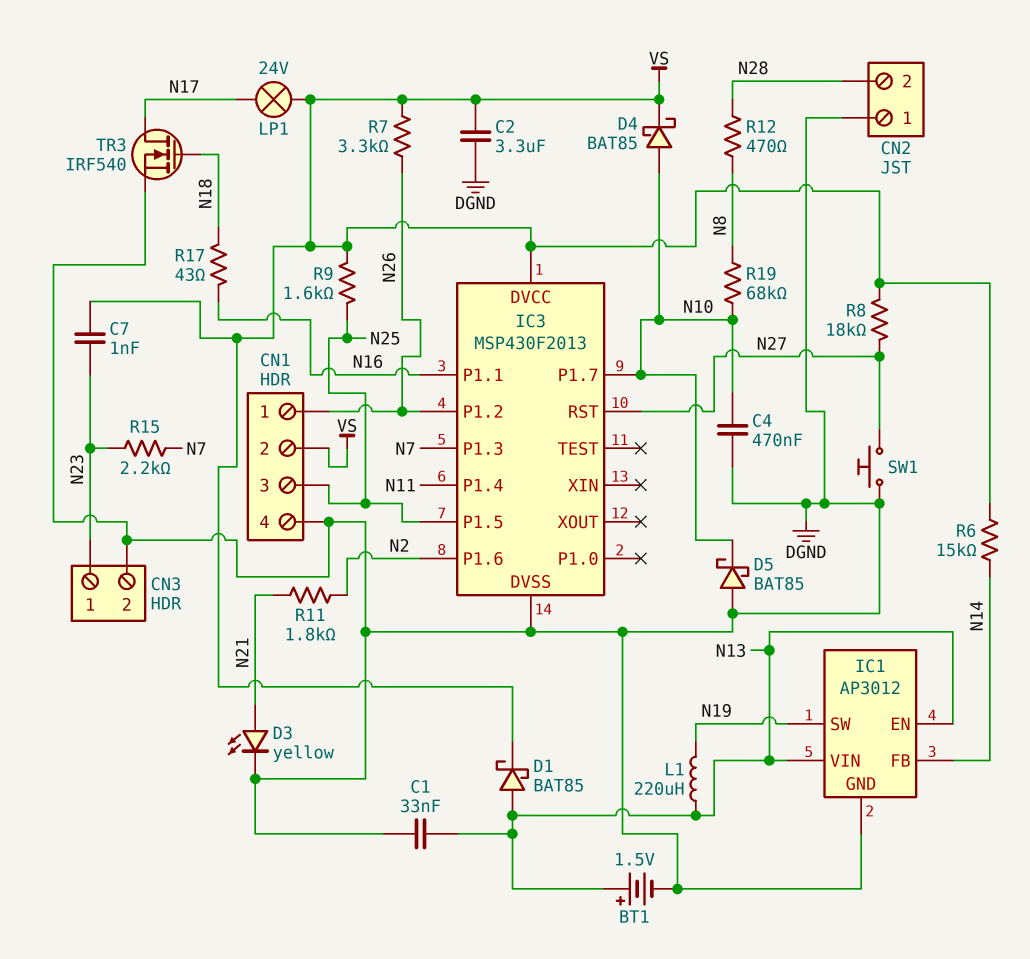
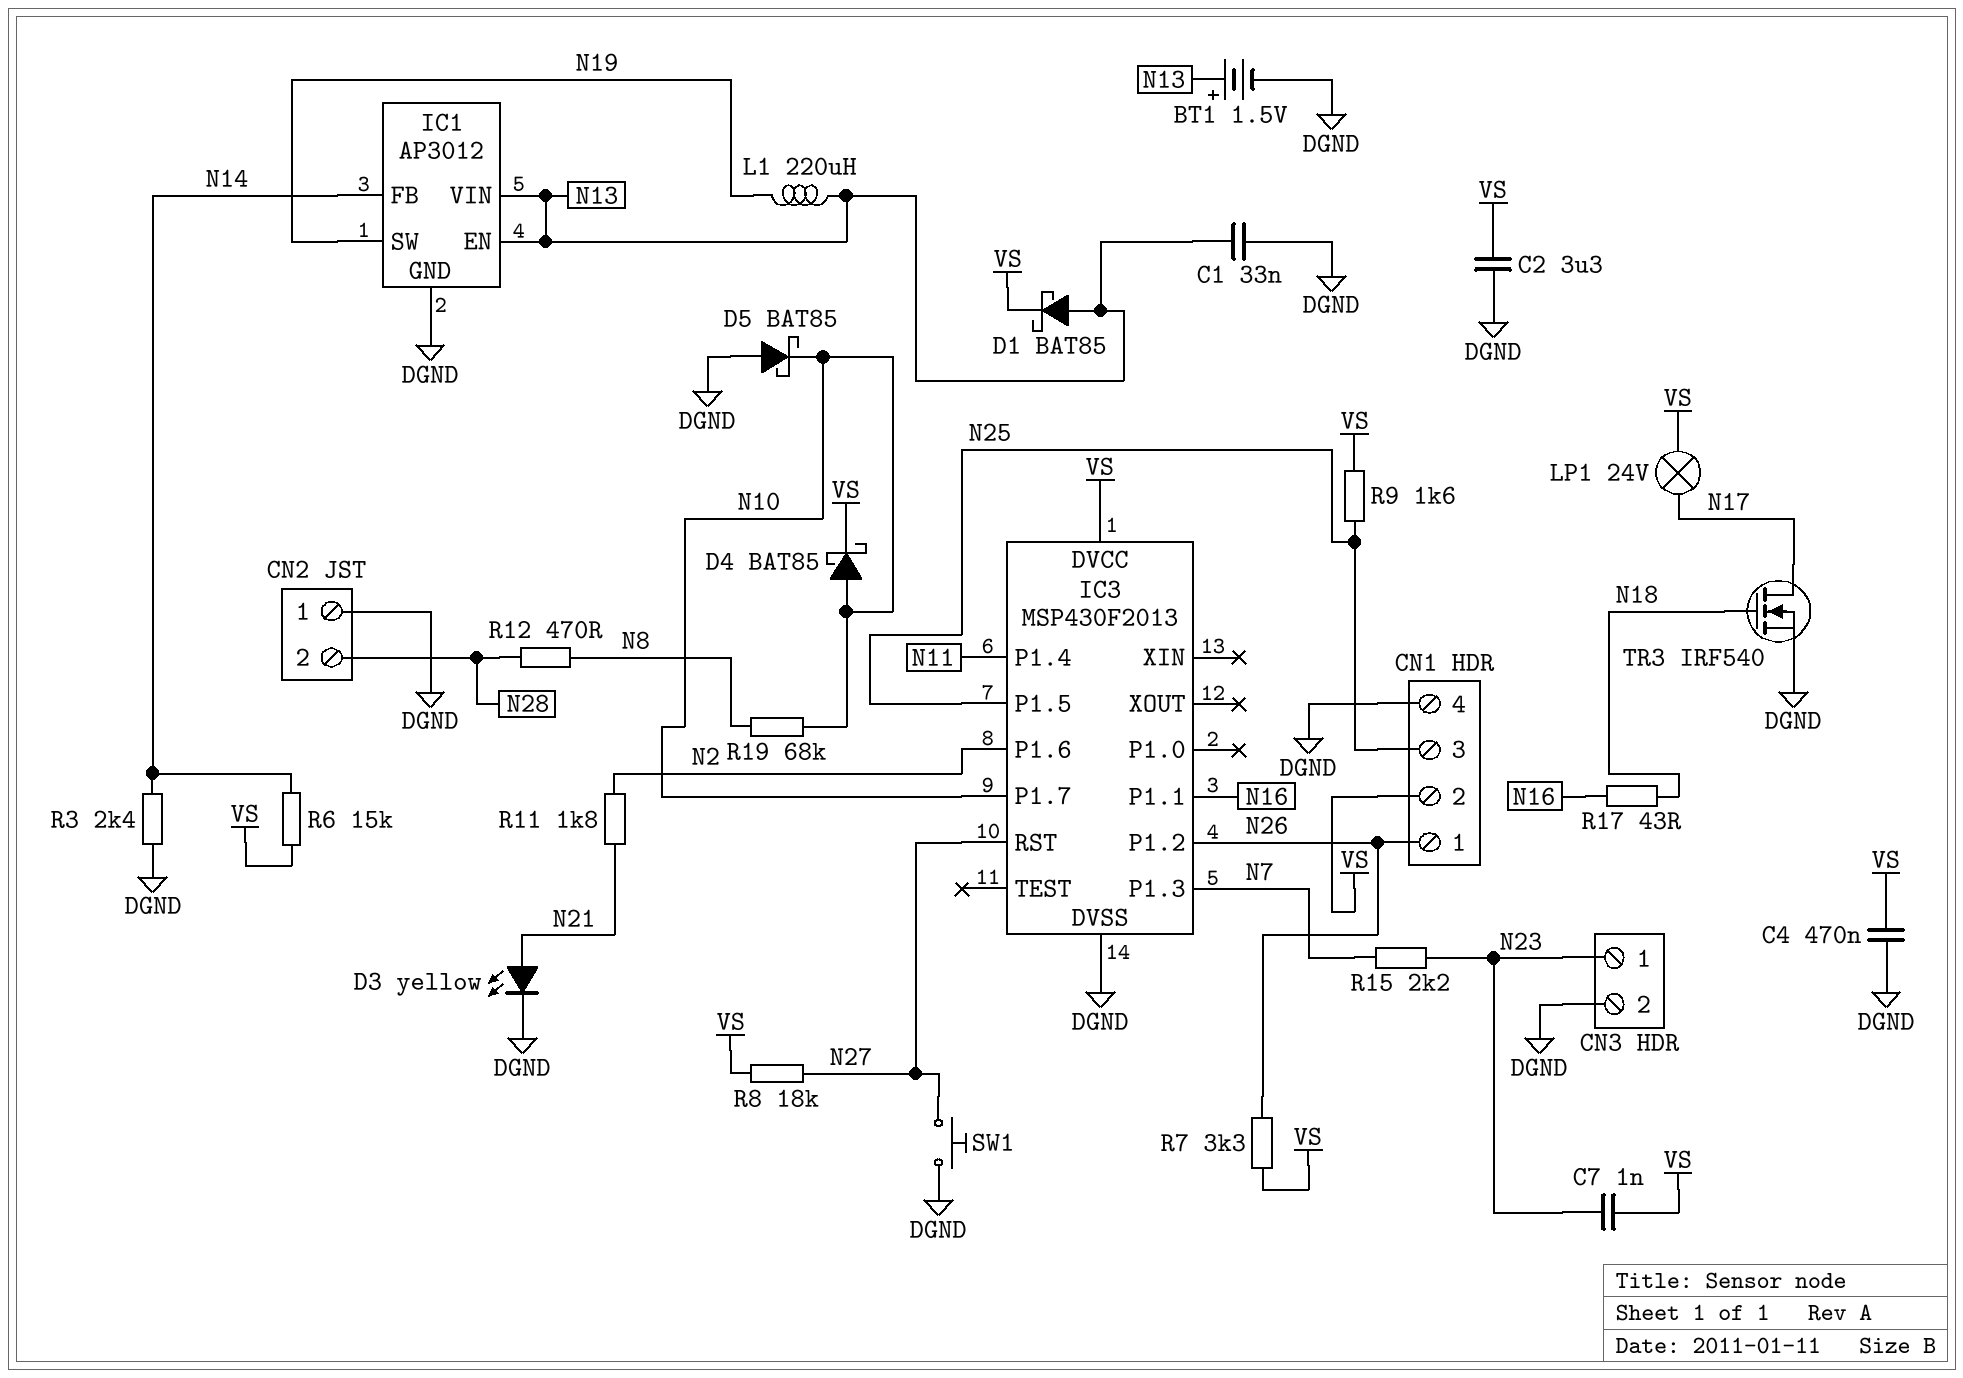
C4: 470nF (DGND, N10) -> 470nF (DGND, VS)
R3: none -> 2.4k (DGND, N14)

